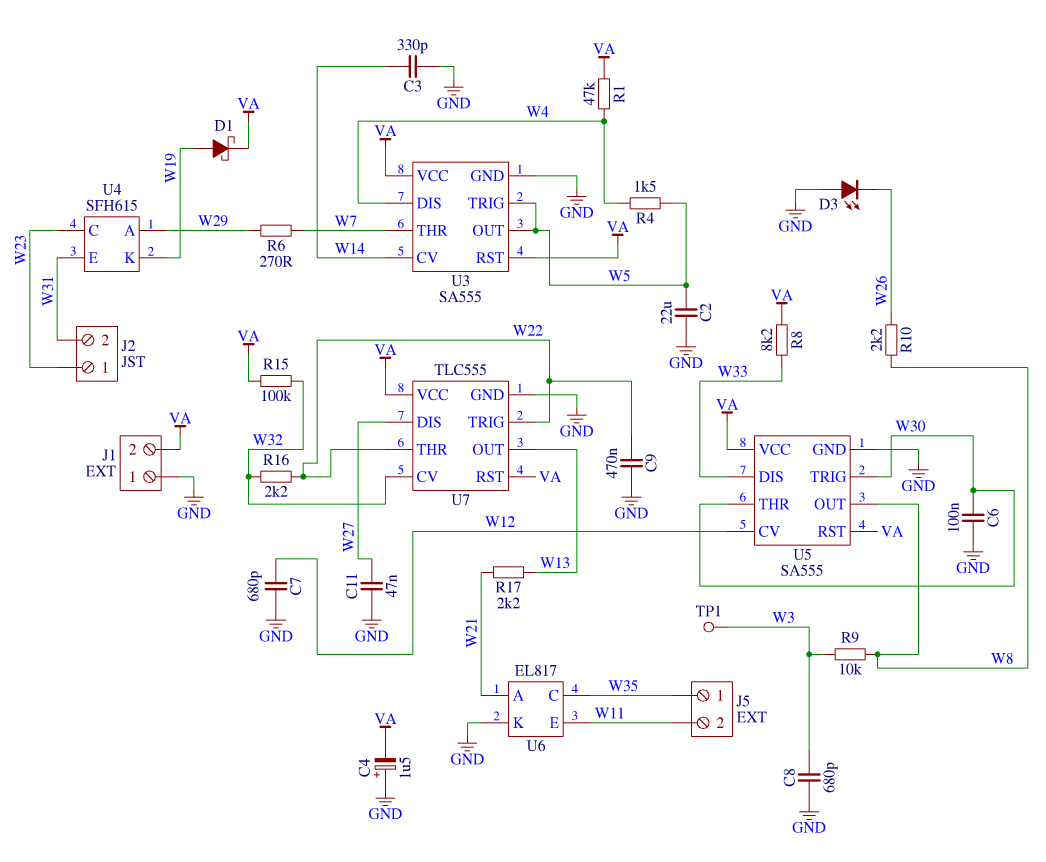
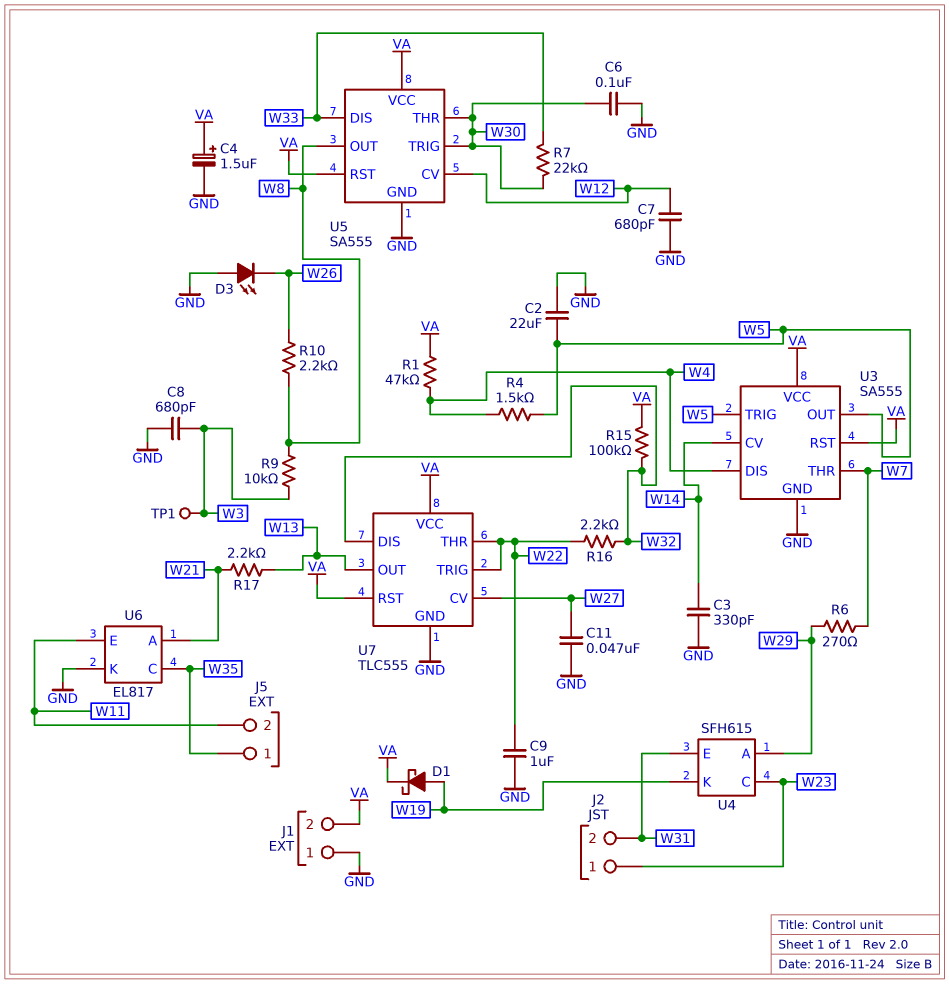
C4: 1.5uF (plus GND, minus VA) -> 1.5uF (plus VA, minus GND)
C9: 470nF (GND, W22) -> 1uF (GND, W22)
R7: none -> 22k (W30, W33)
R8: 8.2k (VA, W33) -> none
U7 pin CV: W32 -> W27
U7 pin DIS: W27 -> W32

